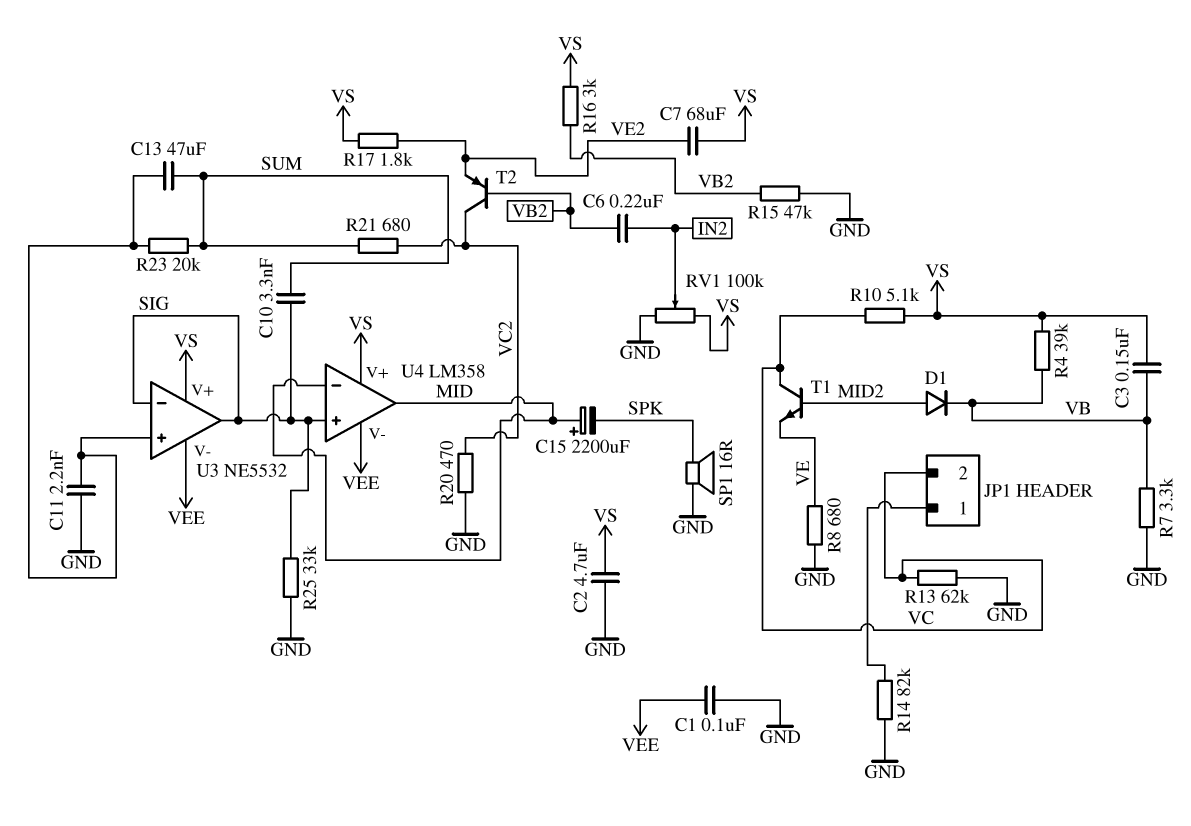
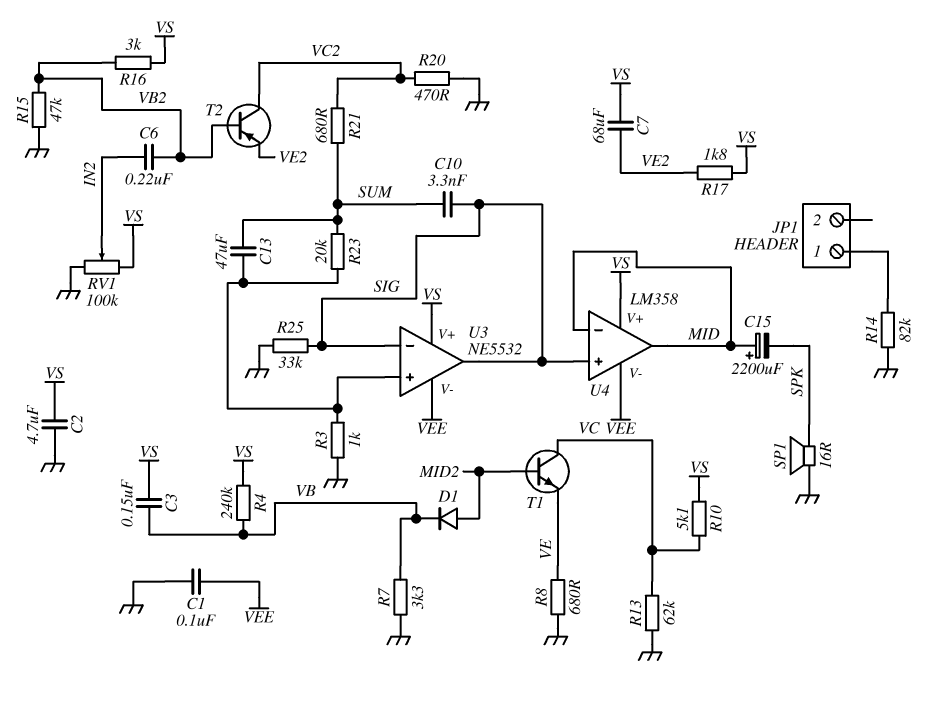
C11: 2.2nF (GND, U3/in+) -> none
JP1 pin 2: VC -> none
R3: none -> 1k (GND, U3/in+)
R4: 39k (VB, VS) -> 240k (VB, VS)

